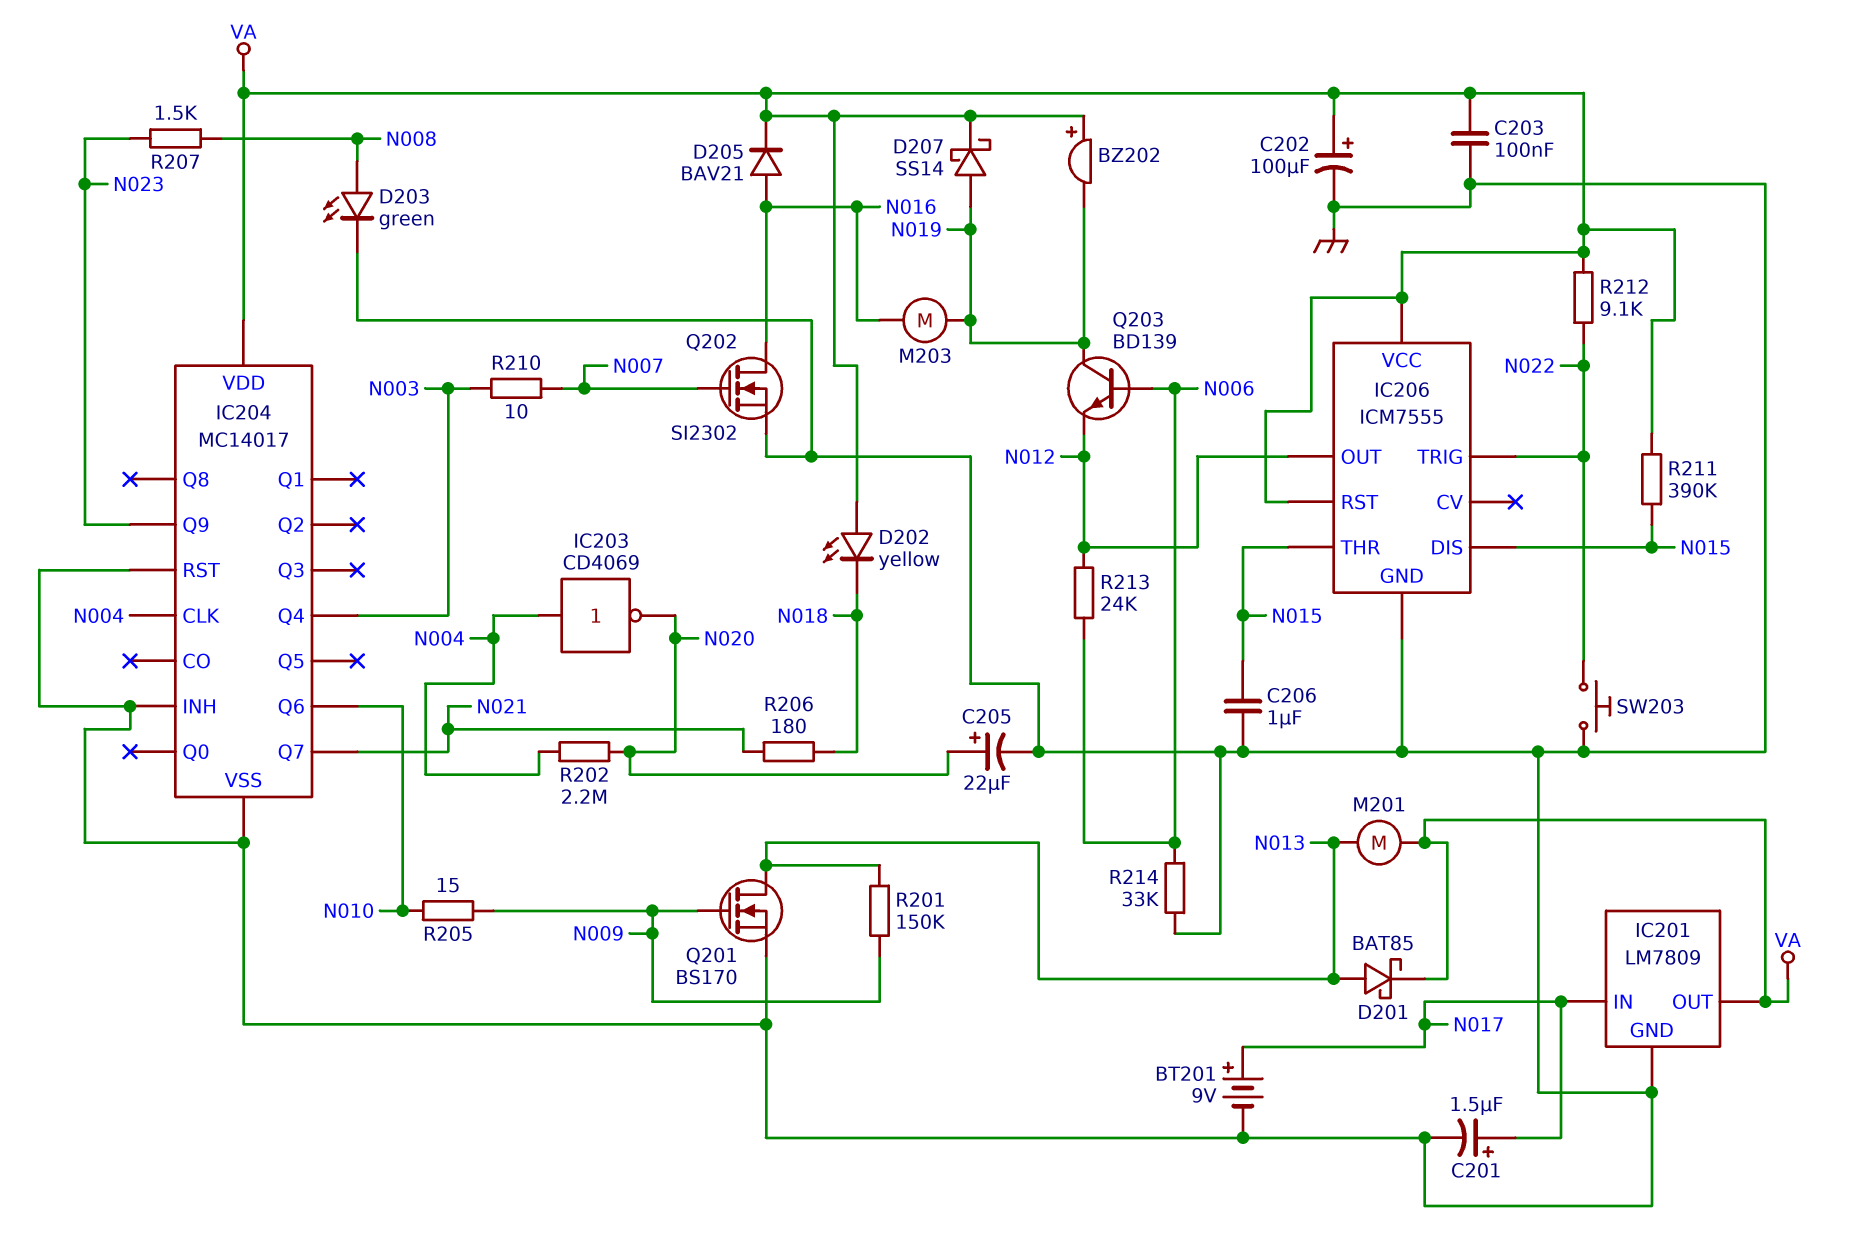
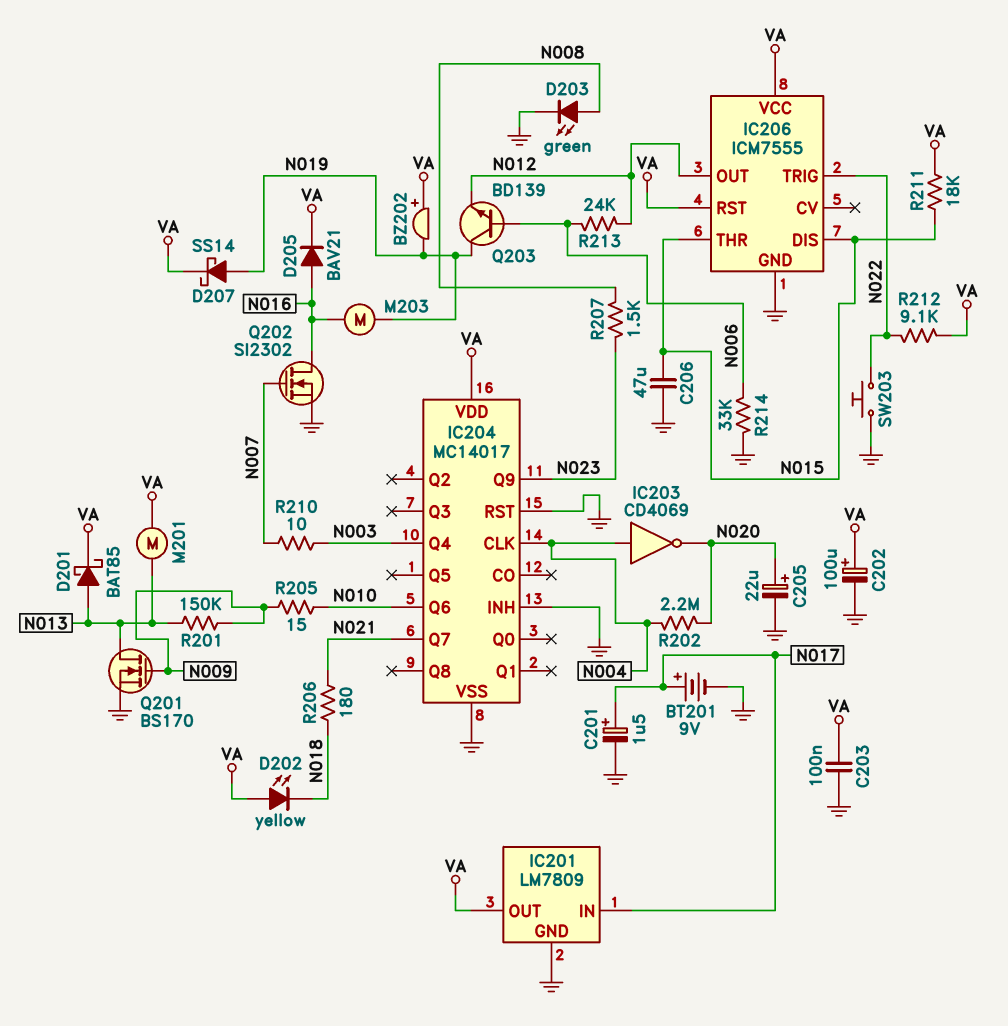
C206: 1uF (GND, N015) -> 47uF (GND, N015)
R211: 390k (N015, VA) -> 18k (N015, VA)

